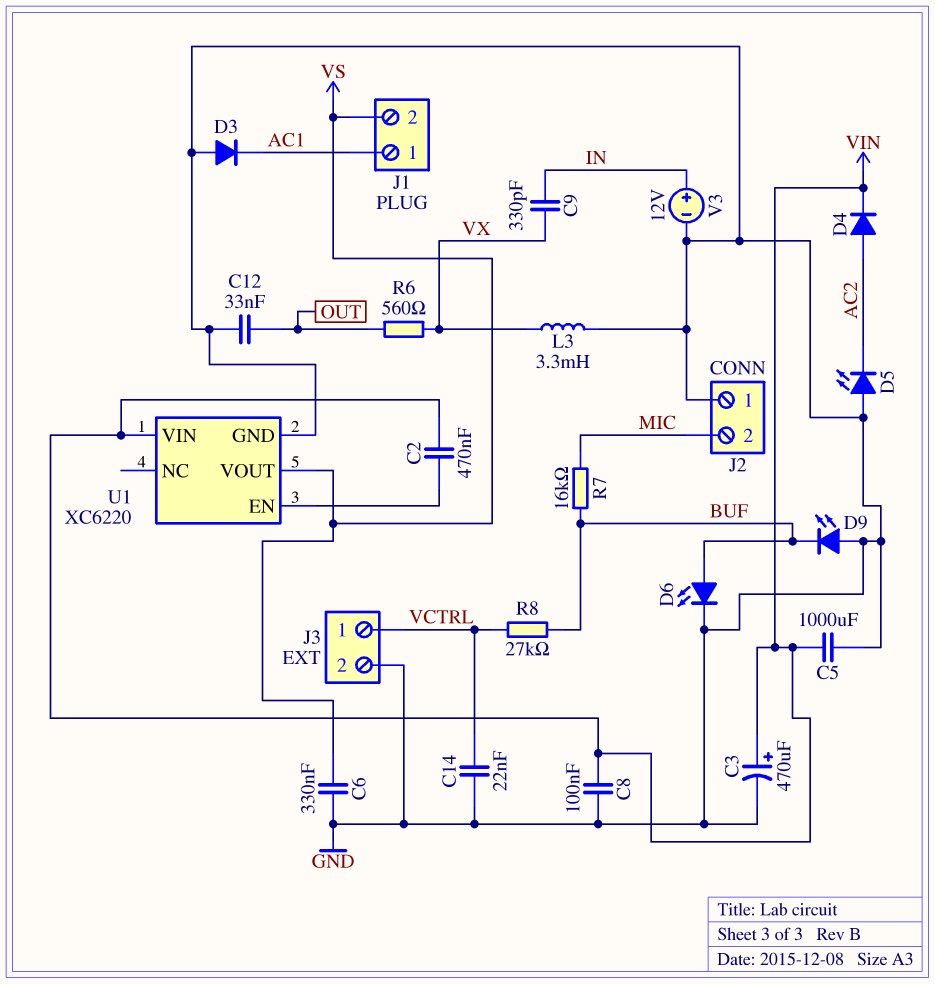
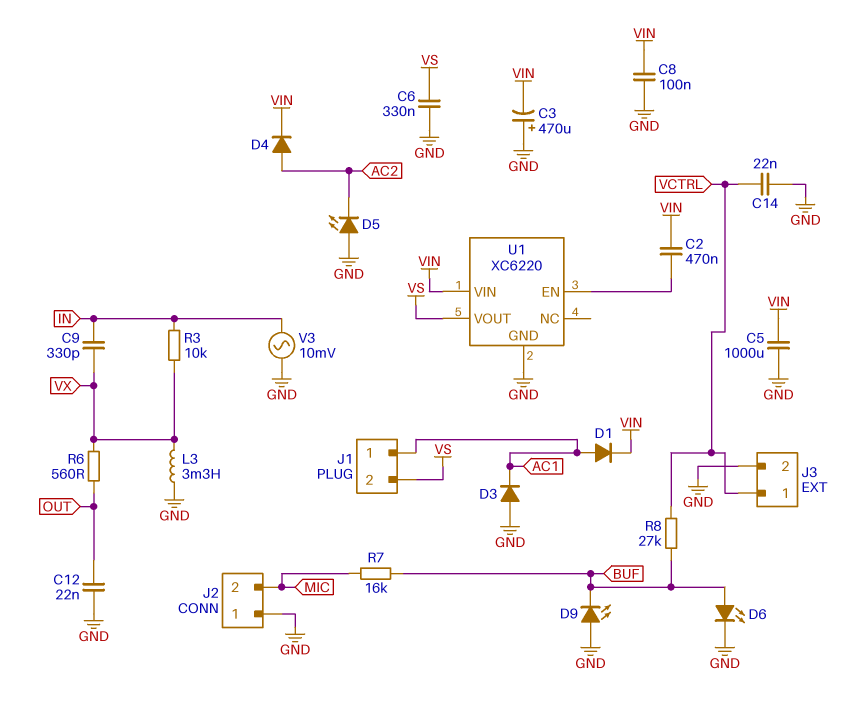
C3: 470uF (plus VIN, minus GND) -> 470uF (plus GND, minus VIN)
C12: 33nF (GND, OUT) -> 22nF (GND, OUT)
D1: none -> diode (A AC1, K VIN)
R3: none -> 10k (IN, VX)
V3: 12V (plus IN, minus GND) -> AC 10mV (GND, IN)

